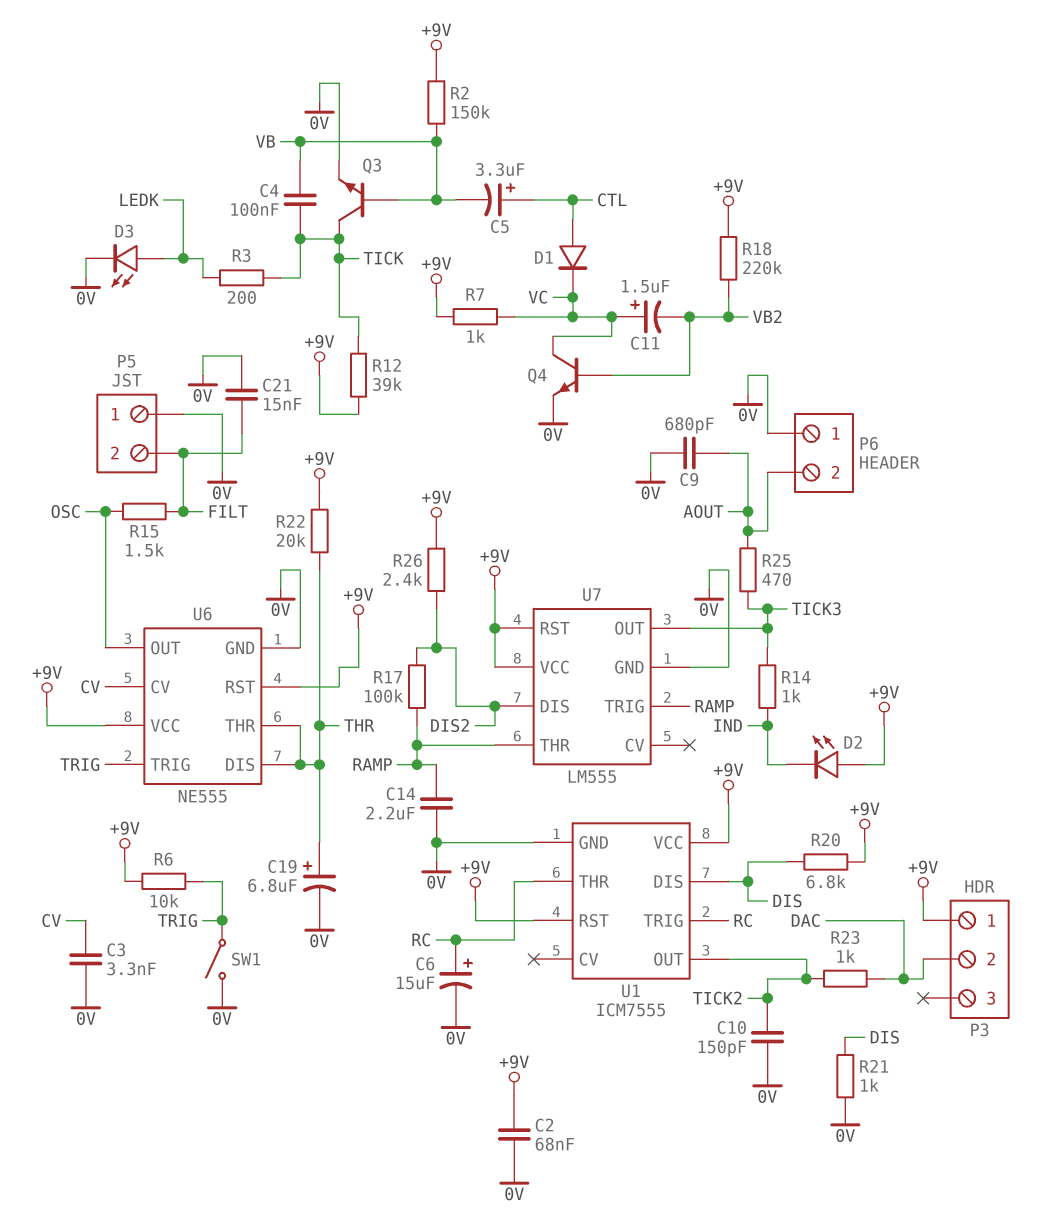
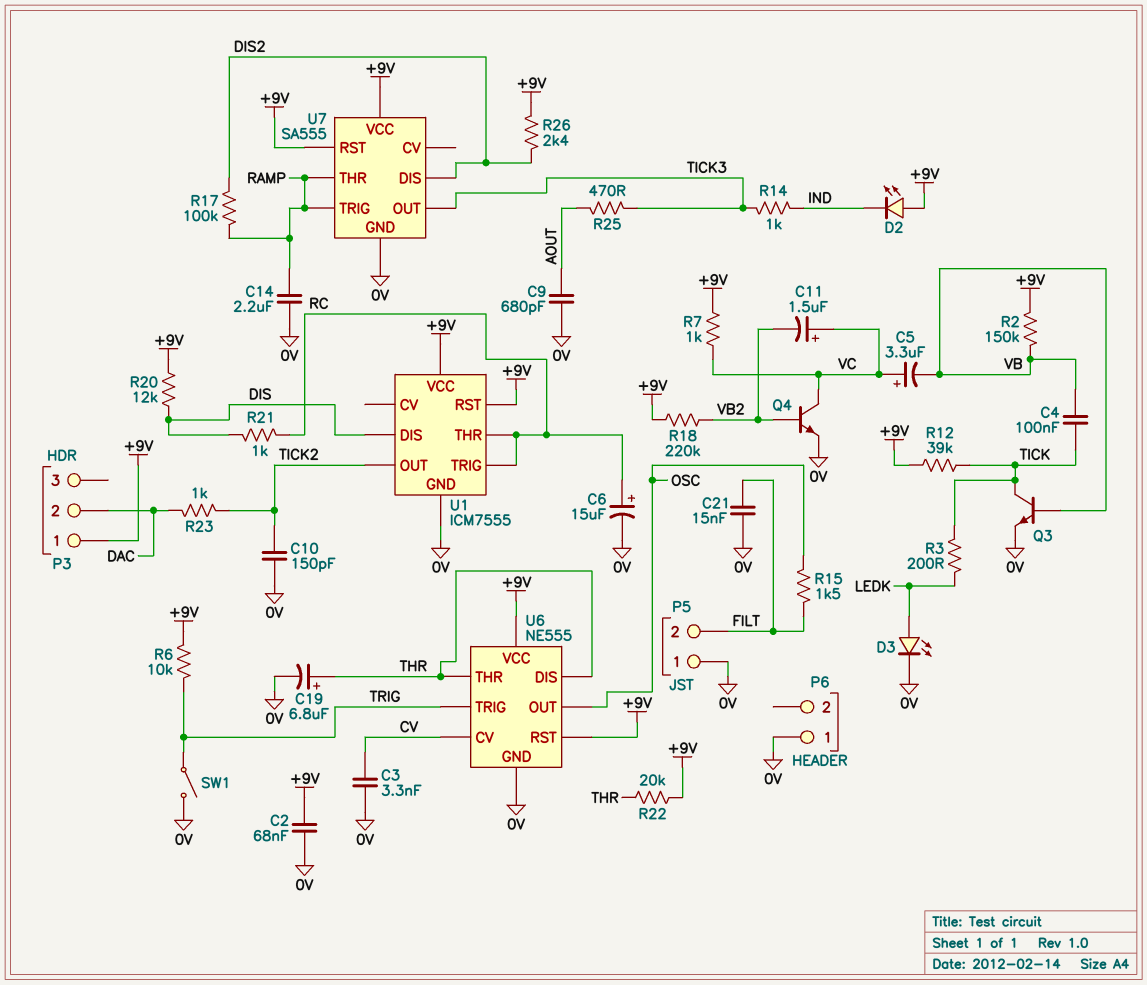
C5: 3.3uF (plus CTL, minus VB) -> 3.3uF (plus VC, minus VB)
D1: diode (A CTL, K VC) -> none
P6 pin 2: AOUT -> none
R20: 6.8k (+9V, DIS) -> 12k (+9V, DIS)
R21: 1k (0V, DIS) -> 1k (DIS, RC)
U7: LM555 -> SA555

